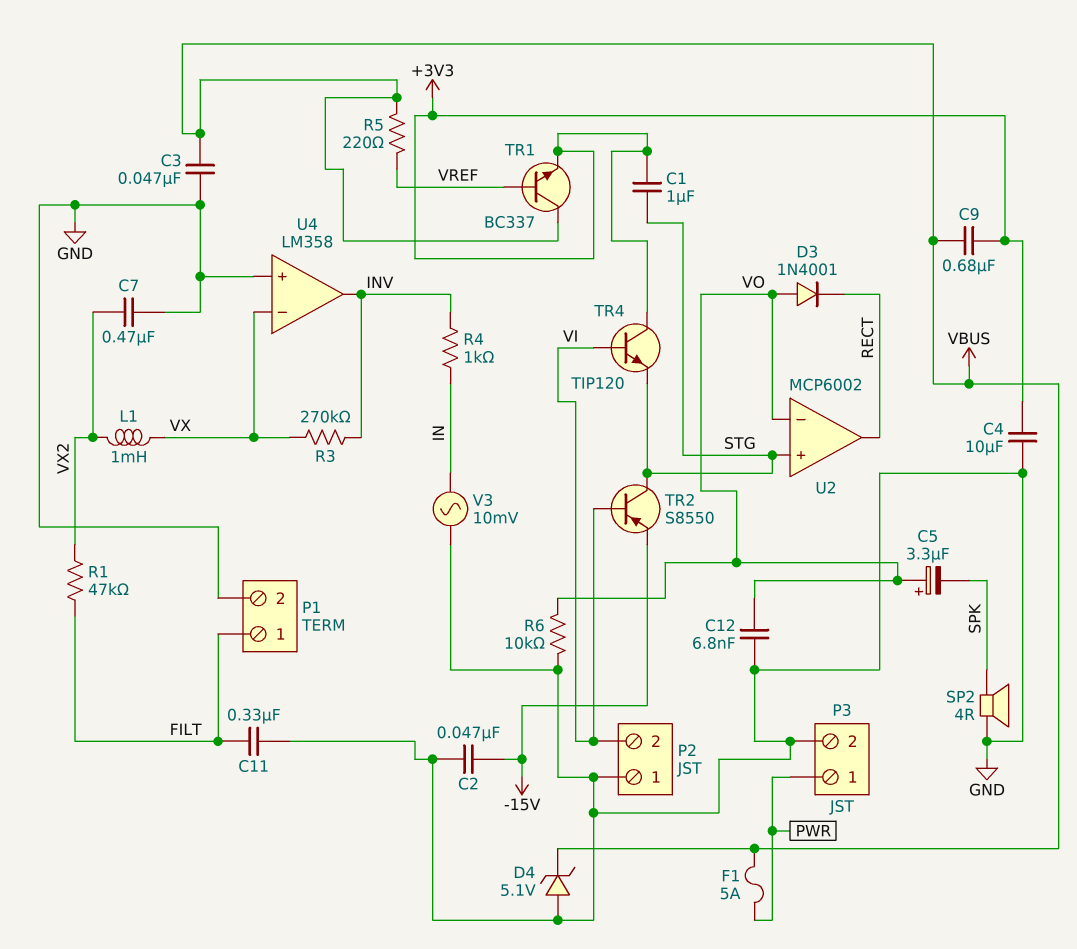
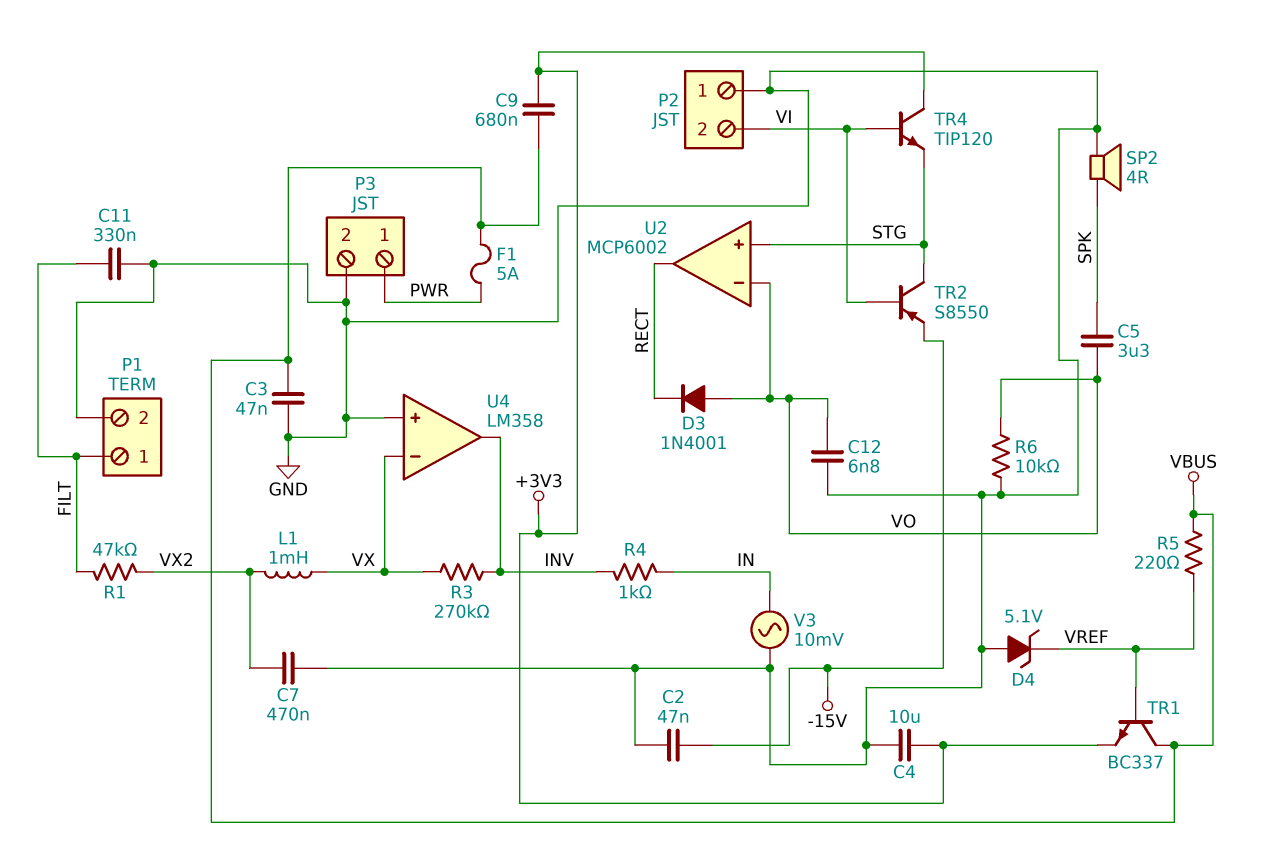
C1: 1uF (+3V3, STG) -> none
C5: 3.3uF (plus VO, minus SPK) -> 3.3uF (SPK, VO)
D4: zener 5.1V (A GND, K VBUS) -> zener 5.1V (A GND, K VREF)

